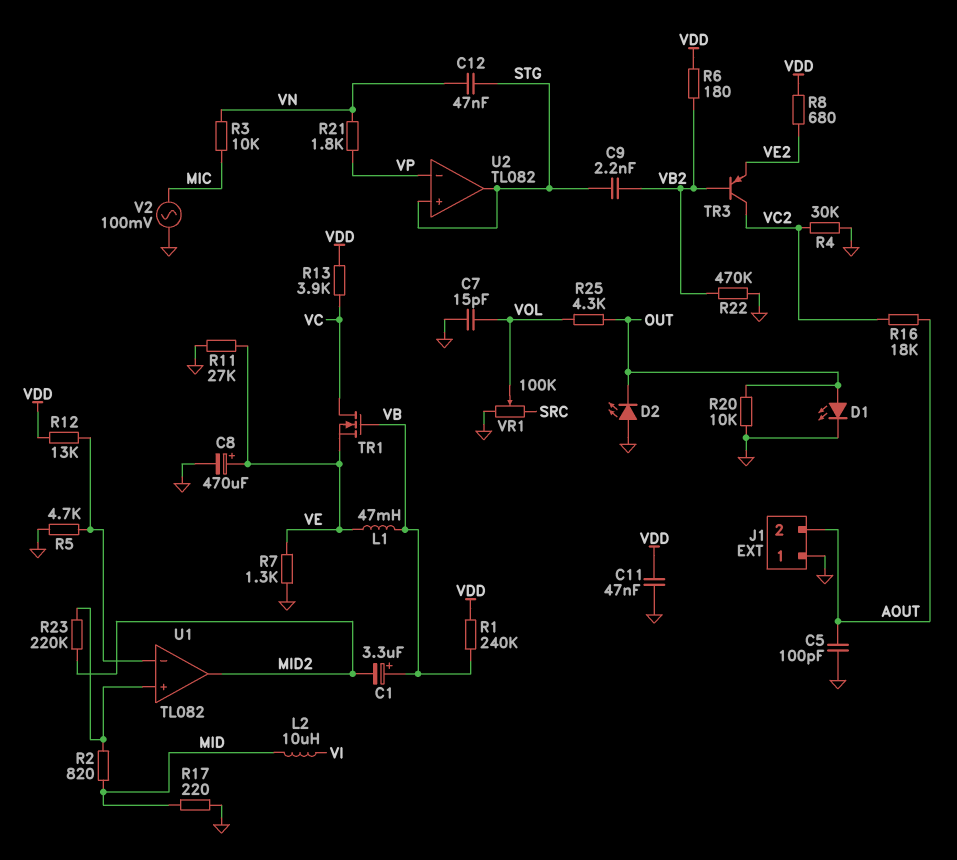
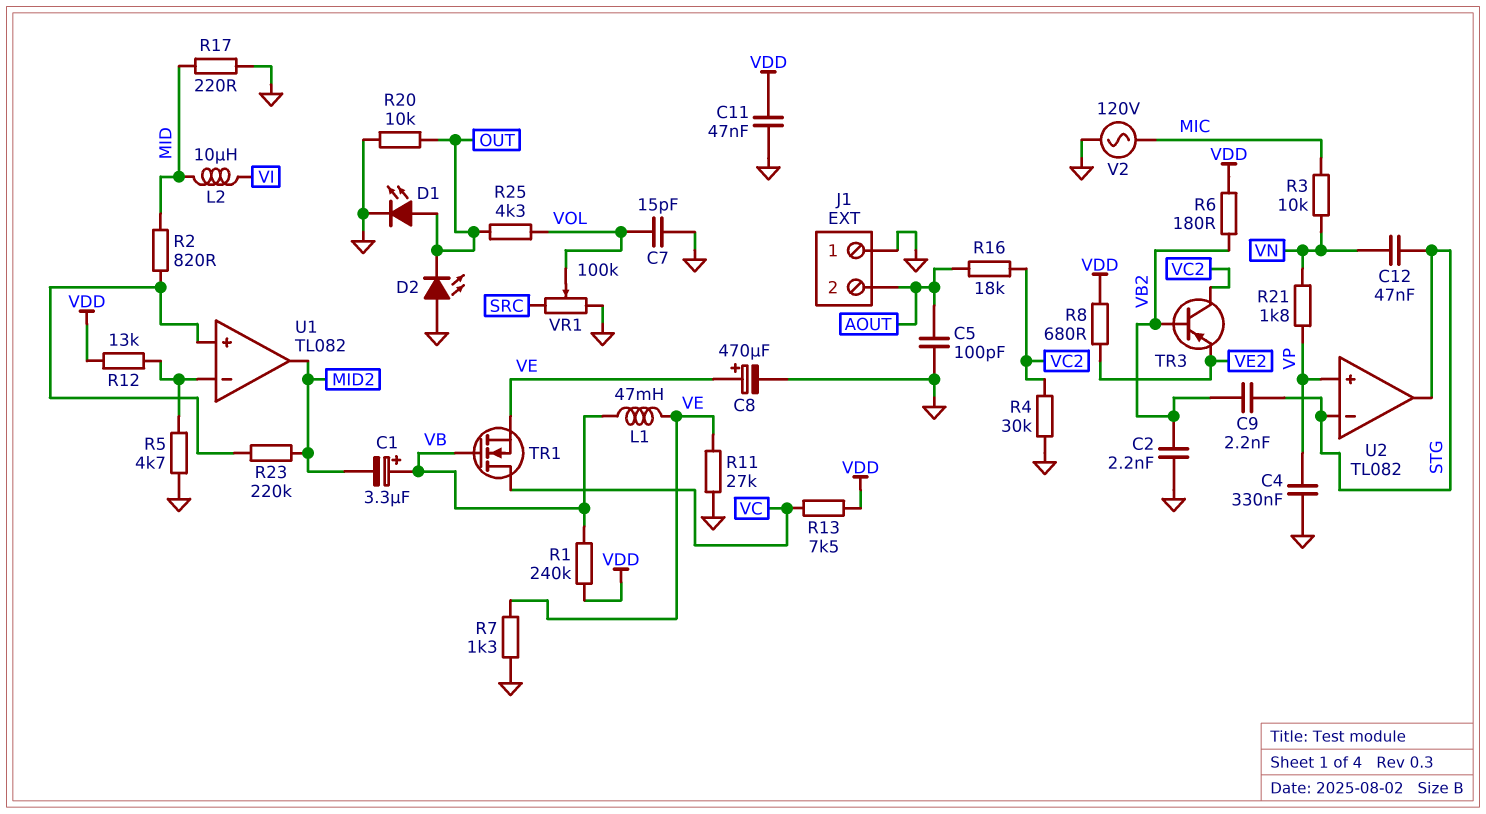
C2: none -> 2.2nF (GND, VB2)
C4: none -> 330nF (GND, VP)
R13: 3.9k (VC, VDD) -> 7.5k (VC, VDD)
R22: 470k (GND, VB2) -> none
U2 pin in+: STG -> VP
U2 pin in-: VP -> STG
V2: AC 100mV (GND, MIC) -> AC 120V (GND, MIC)

